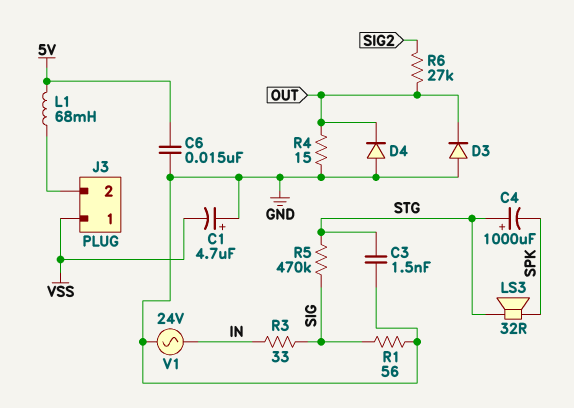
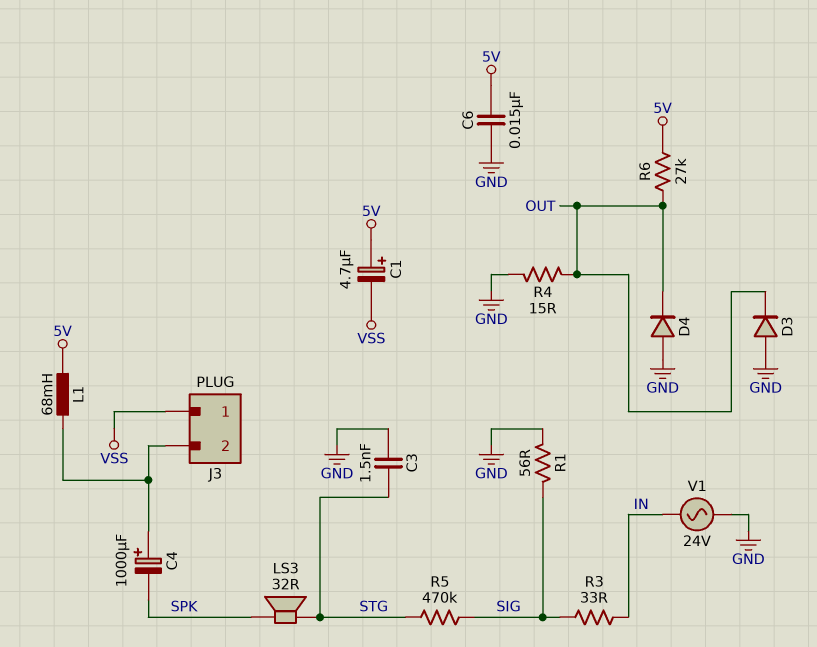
C1: 4.7uF (plus GND, minus VSS) -> 4.7uF (plus 5V, minus VSS)
C4: 1000uF (plus STG, minus SPK) -> 1000uF (plus J3/2, minus SPK)
R6: 27k (OUT, SIG2) -> 27k (5V, OUT)

